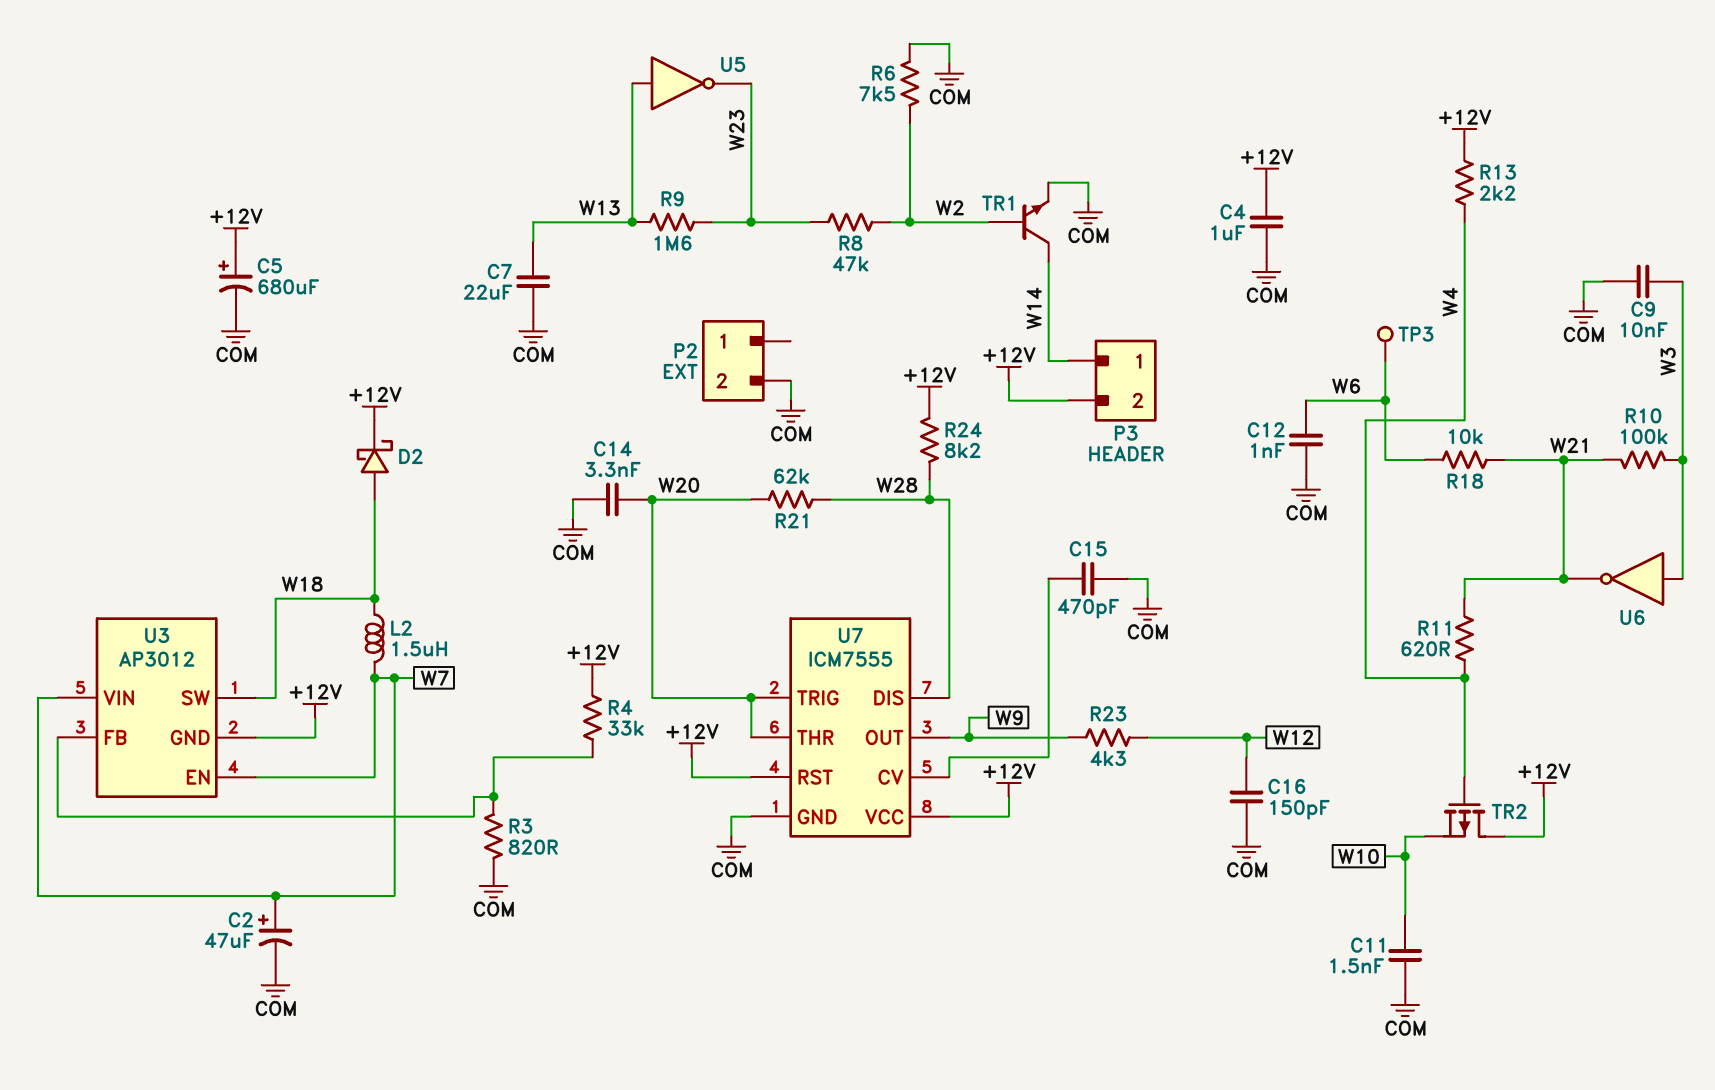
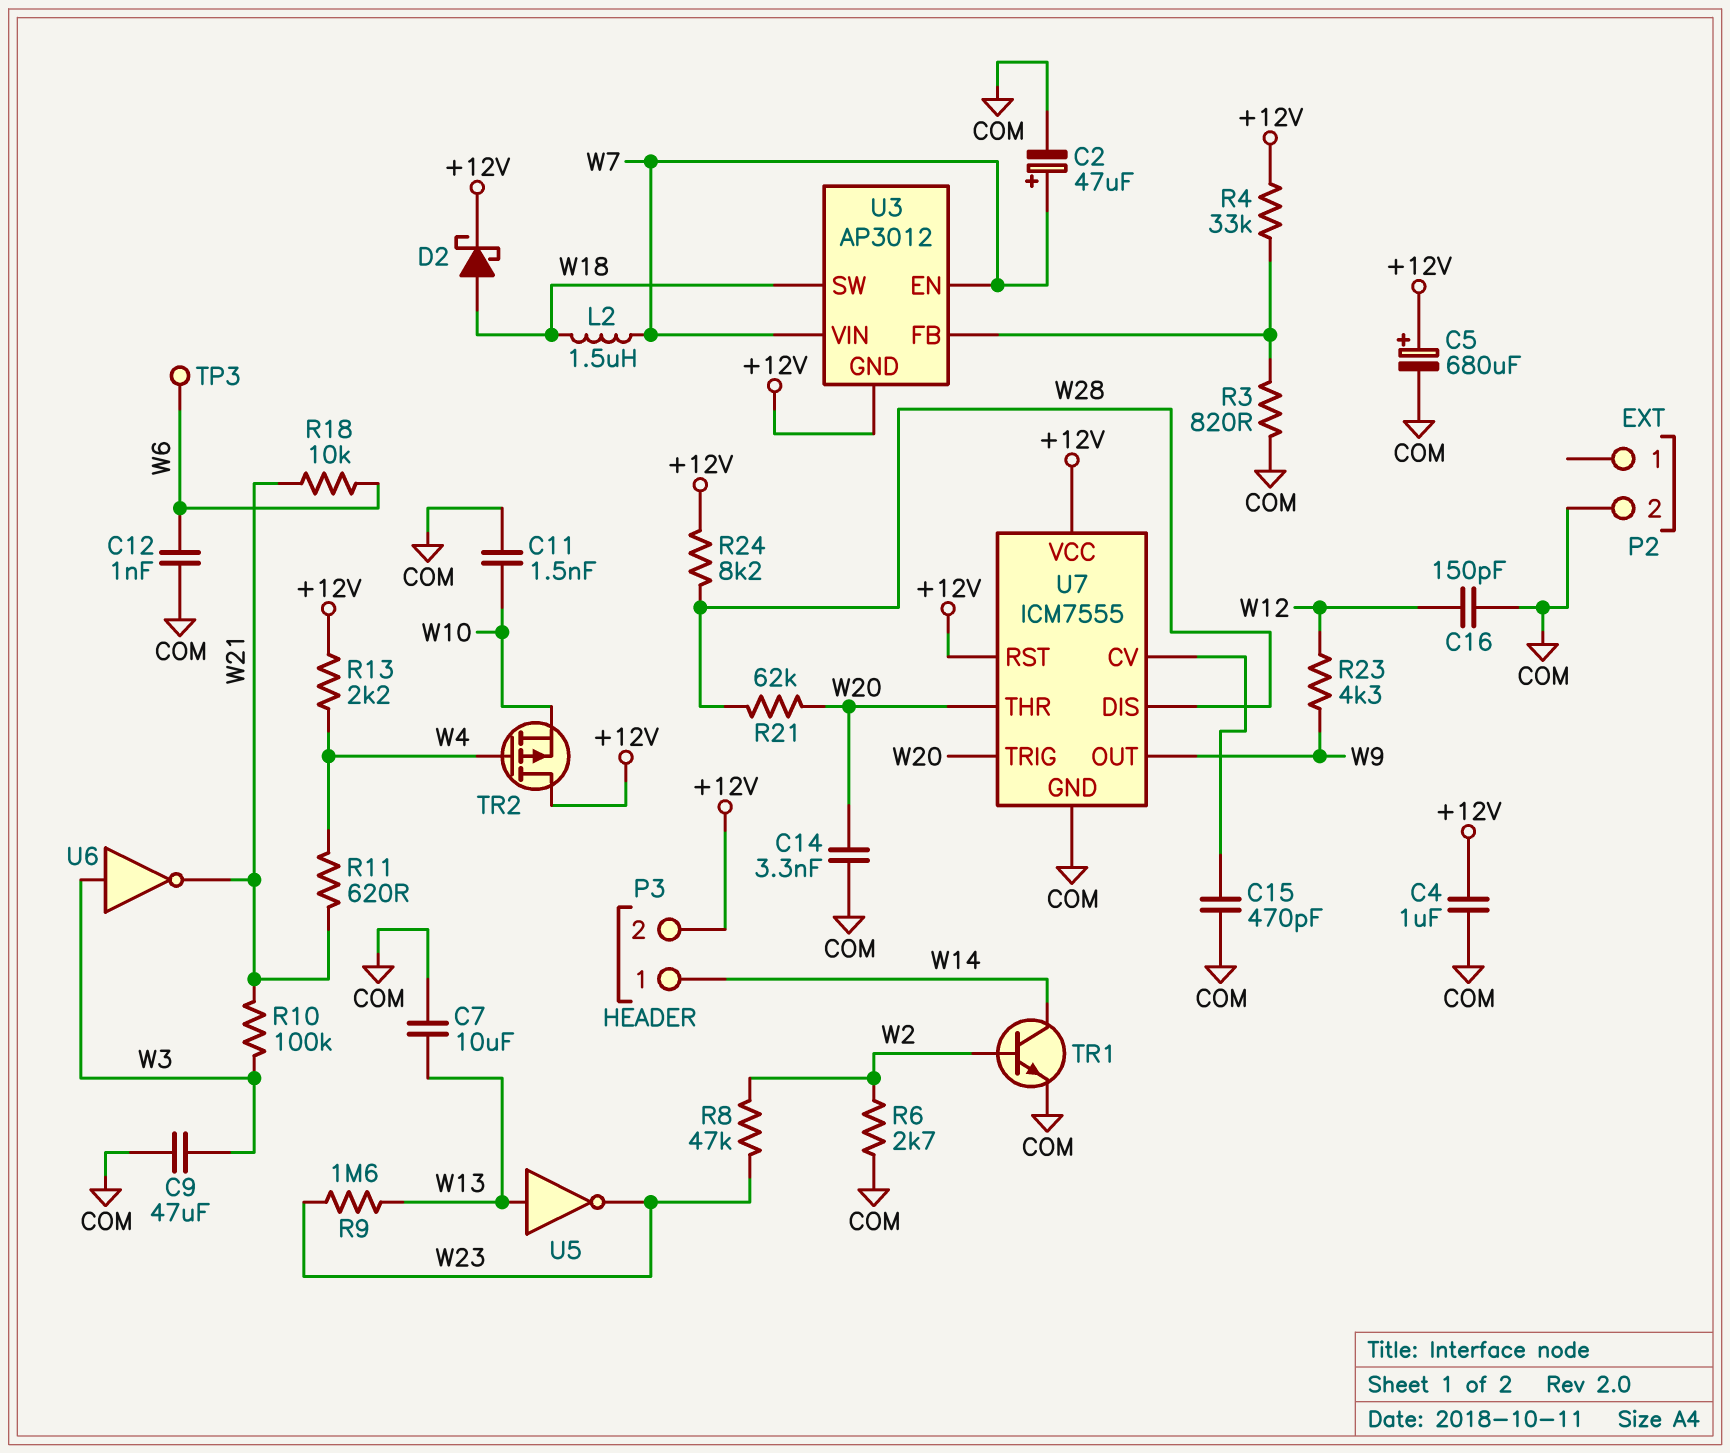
C7: 22uF (COM, W13) -> 10uF (COM, W13)
C9: 10nF (COM, W3) -> 47uF (COM, W3)
R6: 7.5k (COM, W2) -> 2.7k (COM, W2)

